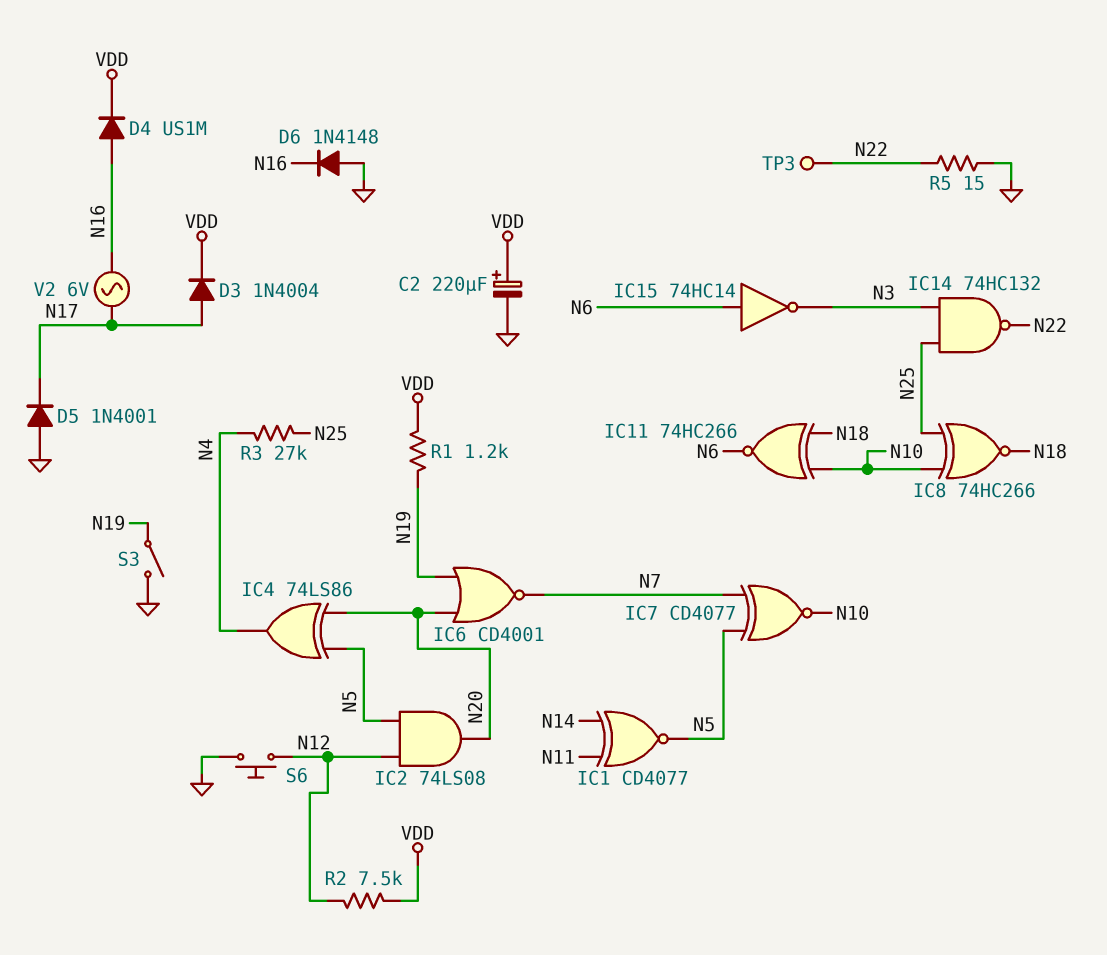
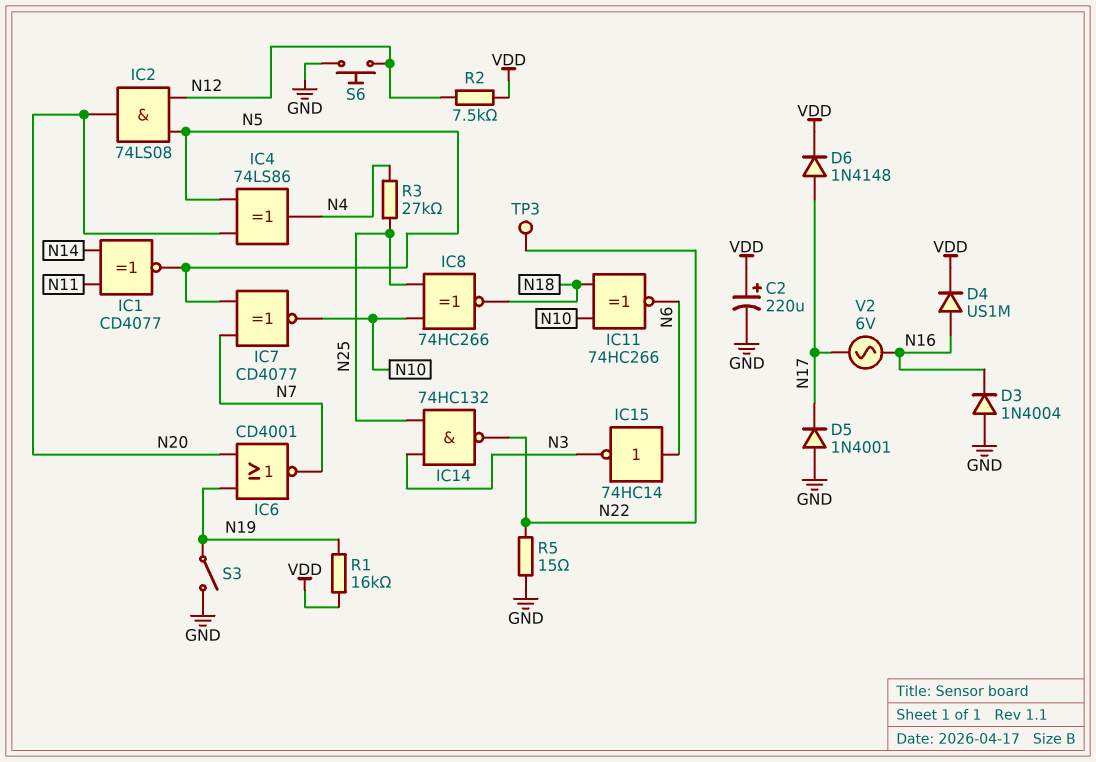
D3: diode 1N4004 (A N17, K VDD) -> diode 1N4004 (A GND, K N16)
D6: diode 1N4148 (A GND, K N16) -> diode 1N4148 (A N17, K VDD)
R1: 1.2k (N19, VDD) -> 16k (N19, VDD)

